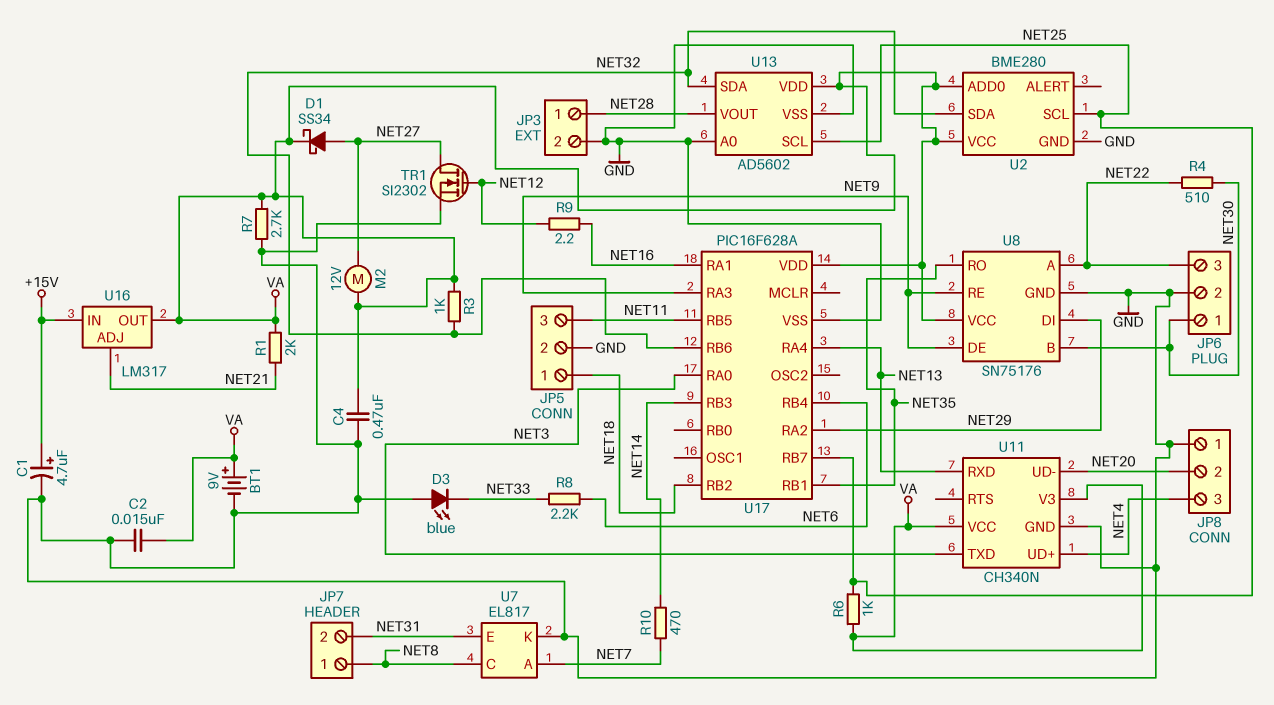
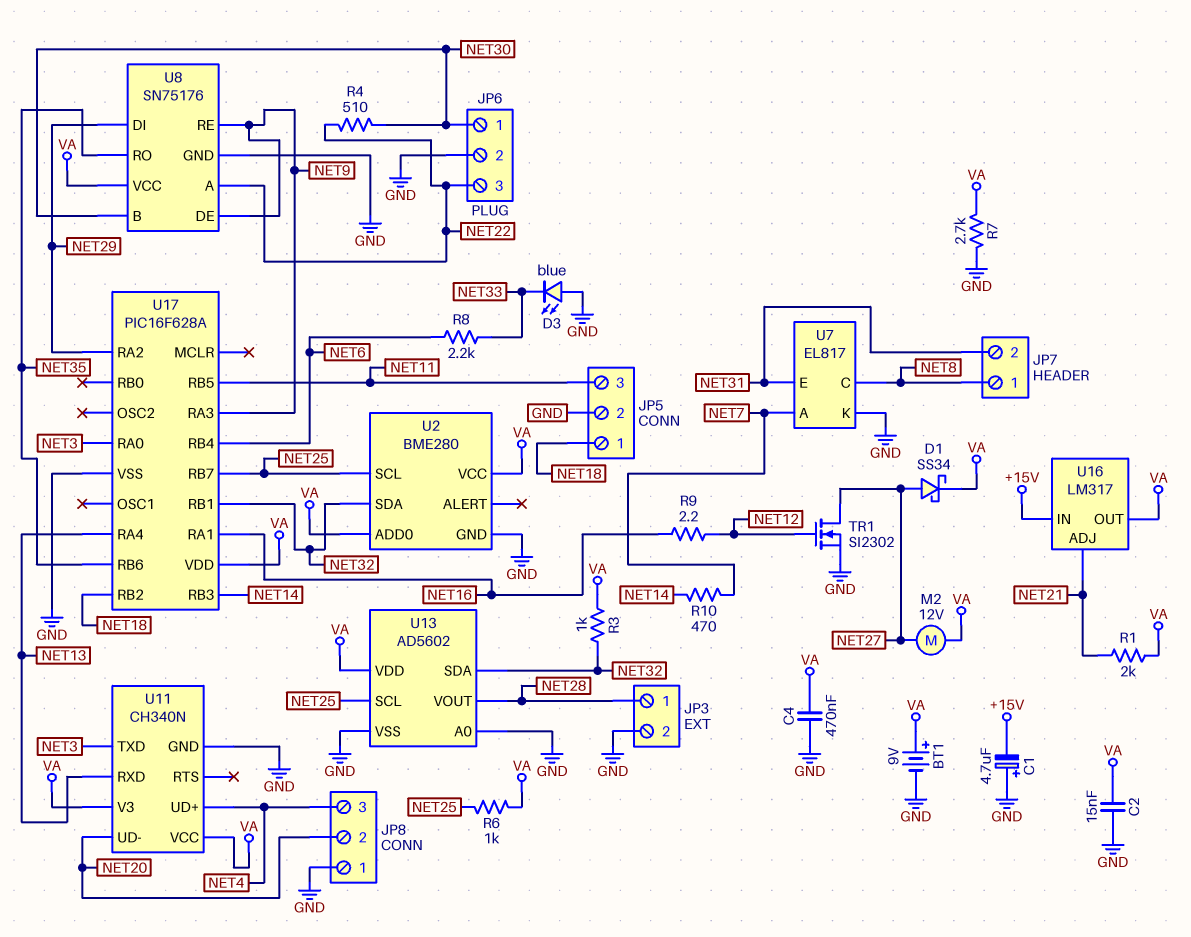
C1: 4.7uF (plus +15V, minus GND) -> 4.7uF (plus GND, minus +15V)
U17 pin RB1: NET35 -> NET32
U17 pin RB6: NET32 -> NET35

